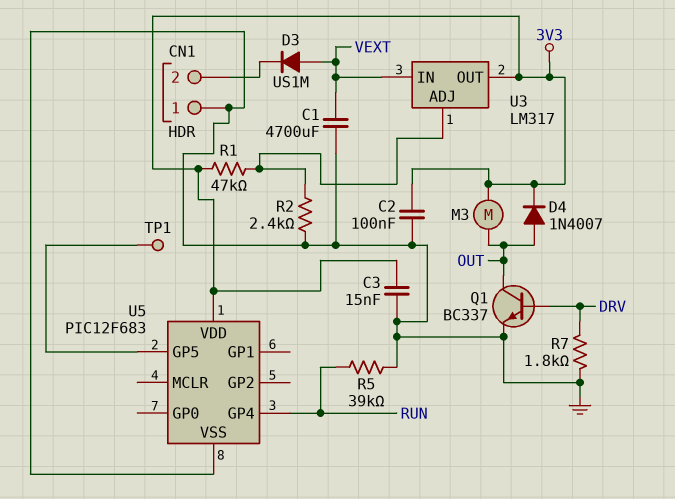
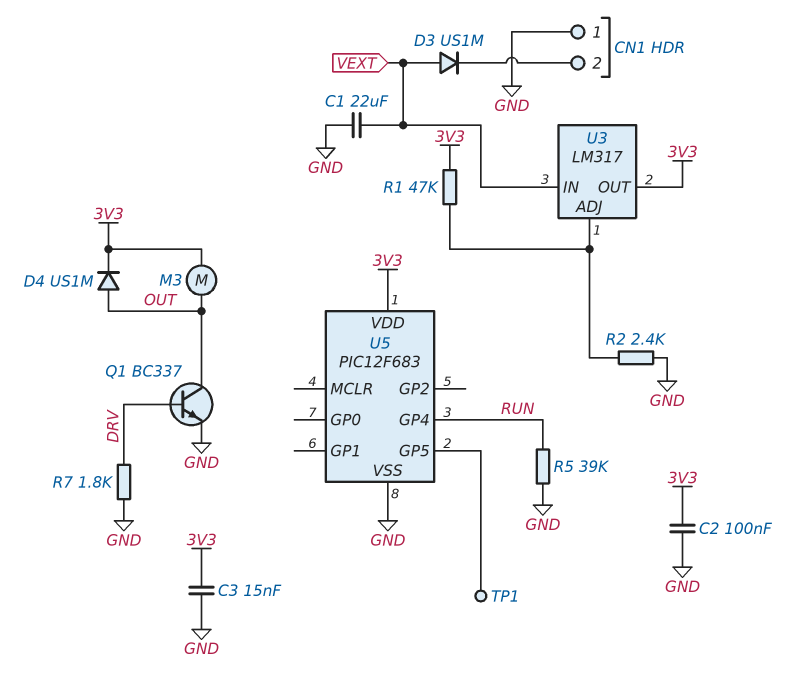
C1: 4700uF (GND, VEXT) -> 22uF (GND, VEXT)
D4: diode 1N4007 (A OUT, K 3V3) -> diode US1M (A OUT, K 3V3)

